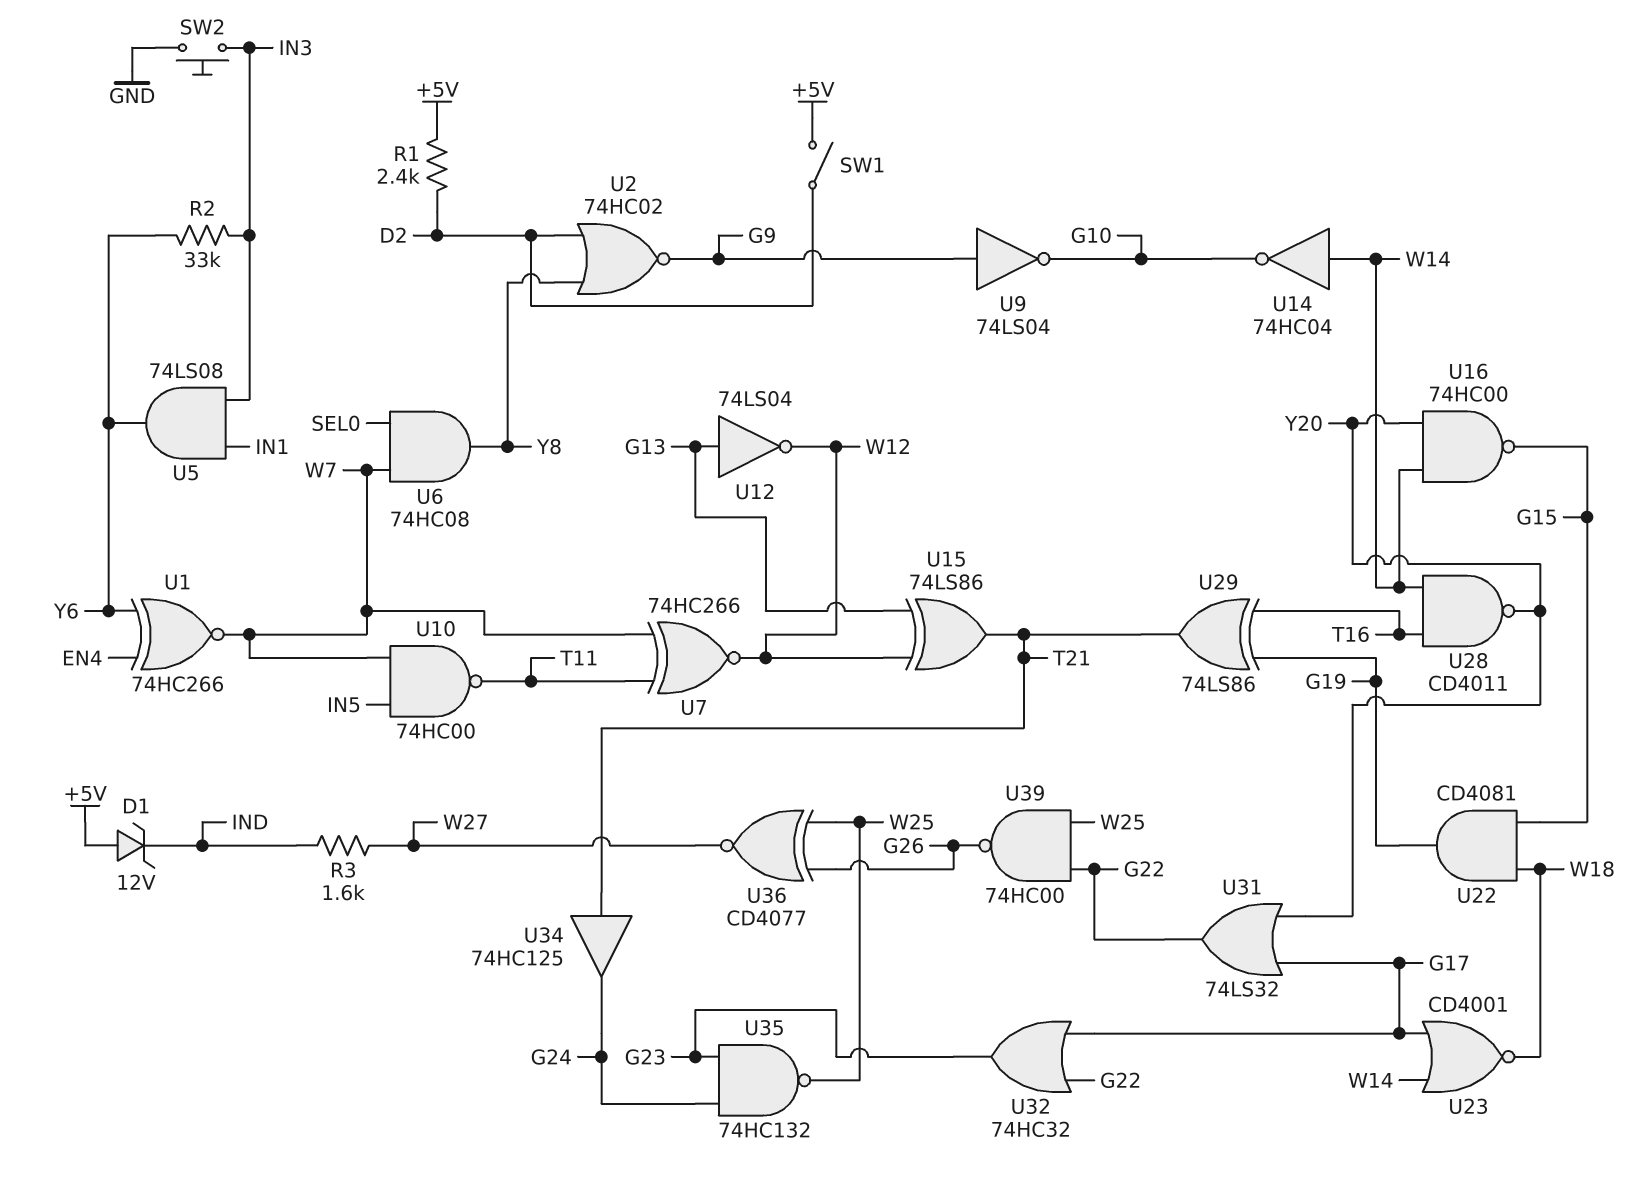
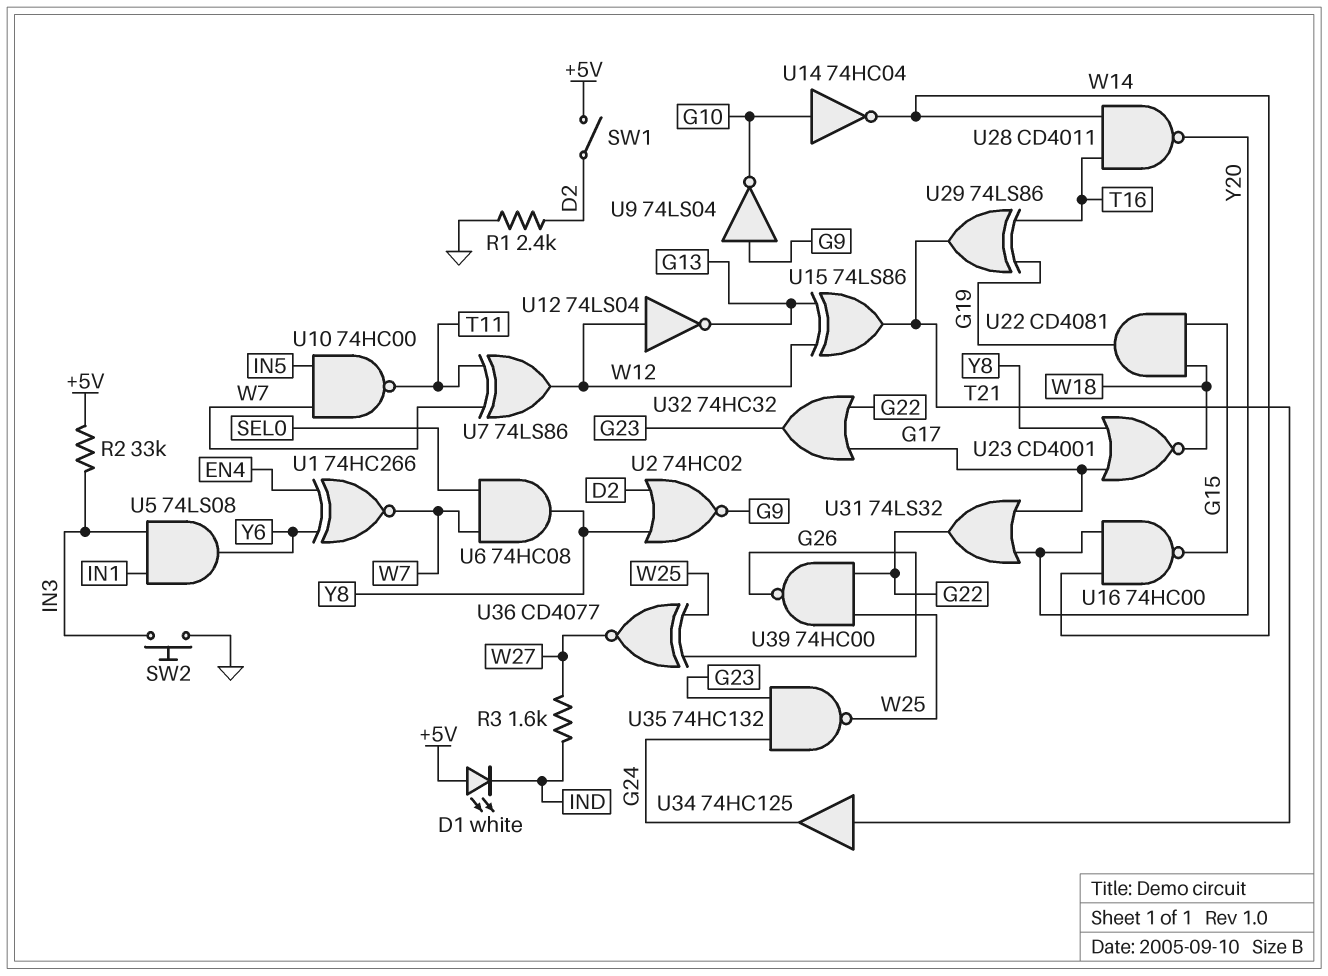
D1: zener 12V (A +5V, K IND) -> LED white (A +5V, K IND)
R1: 2.4k (+5V, D2) -> 2.4k (D2, GND)
R2: 33k (IN3, Y6) -> 33k (+5V, IN3)
U7: XNOR 74HC266 (in T11, in W7, out W12) -> XOR 74LS86 (in T11, in W7, out W12)
U12: NOT 74LS04 (in G13, out W12) -> NOT 74LS04 (in W12, out G13)
U14: NOT 74HC04 (in W14, out G10) -> NOT 74HC04 (in G10, out W14)
U23: NOR CD4001 (in G17, in W14, out W18) -> NOR CD4001 (in G17, in Y8, out W18)

